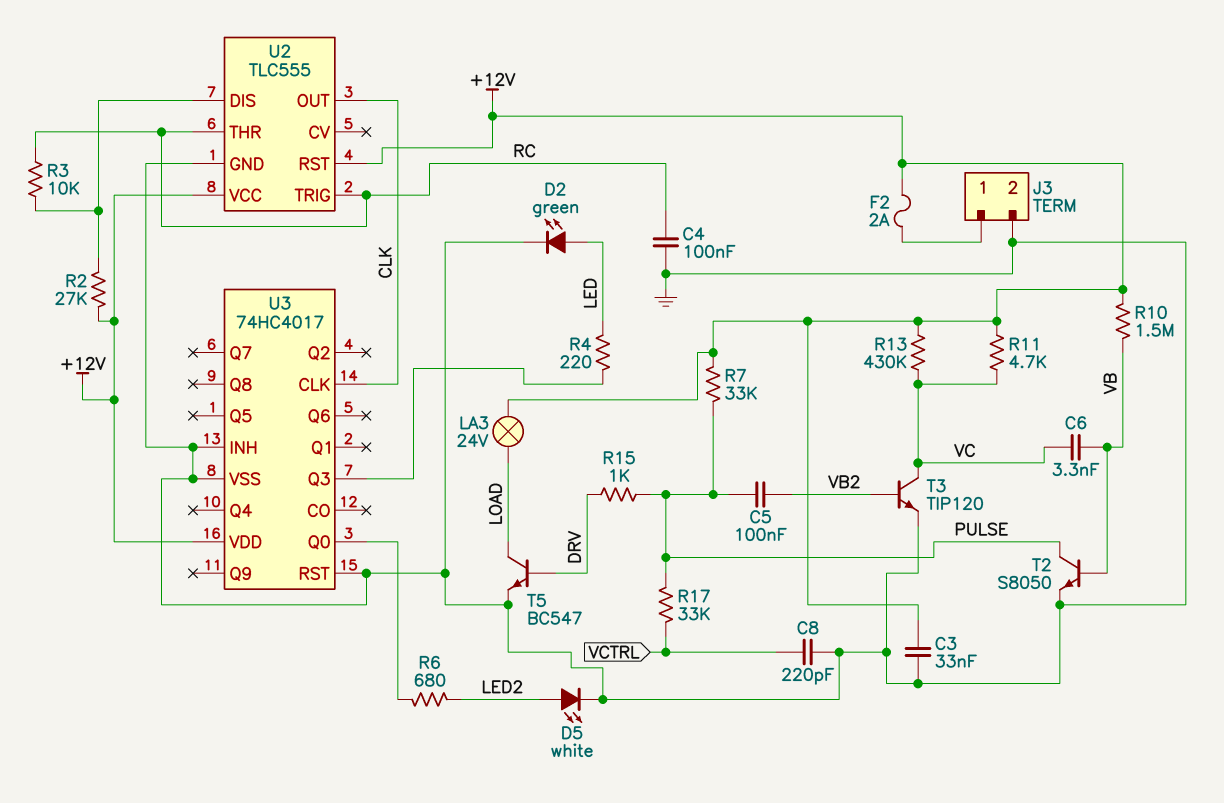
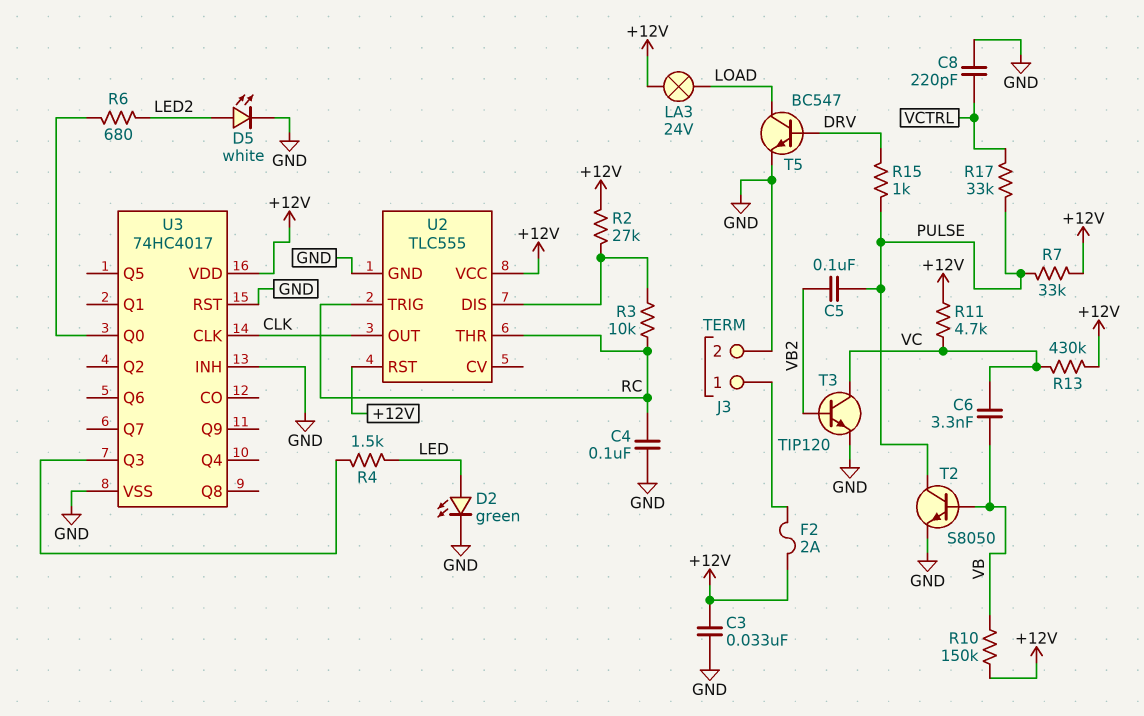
R4: 220 (LED, U3/Q3) -> 1.5k (LED, U3/Q3)
R10: 1.5M (+12V, VB) -> 150k (+12V, VB)

